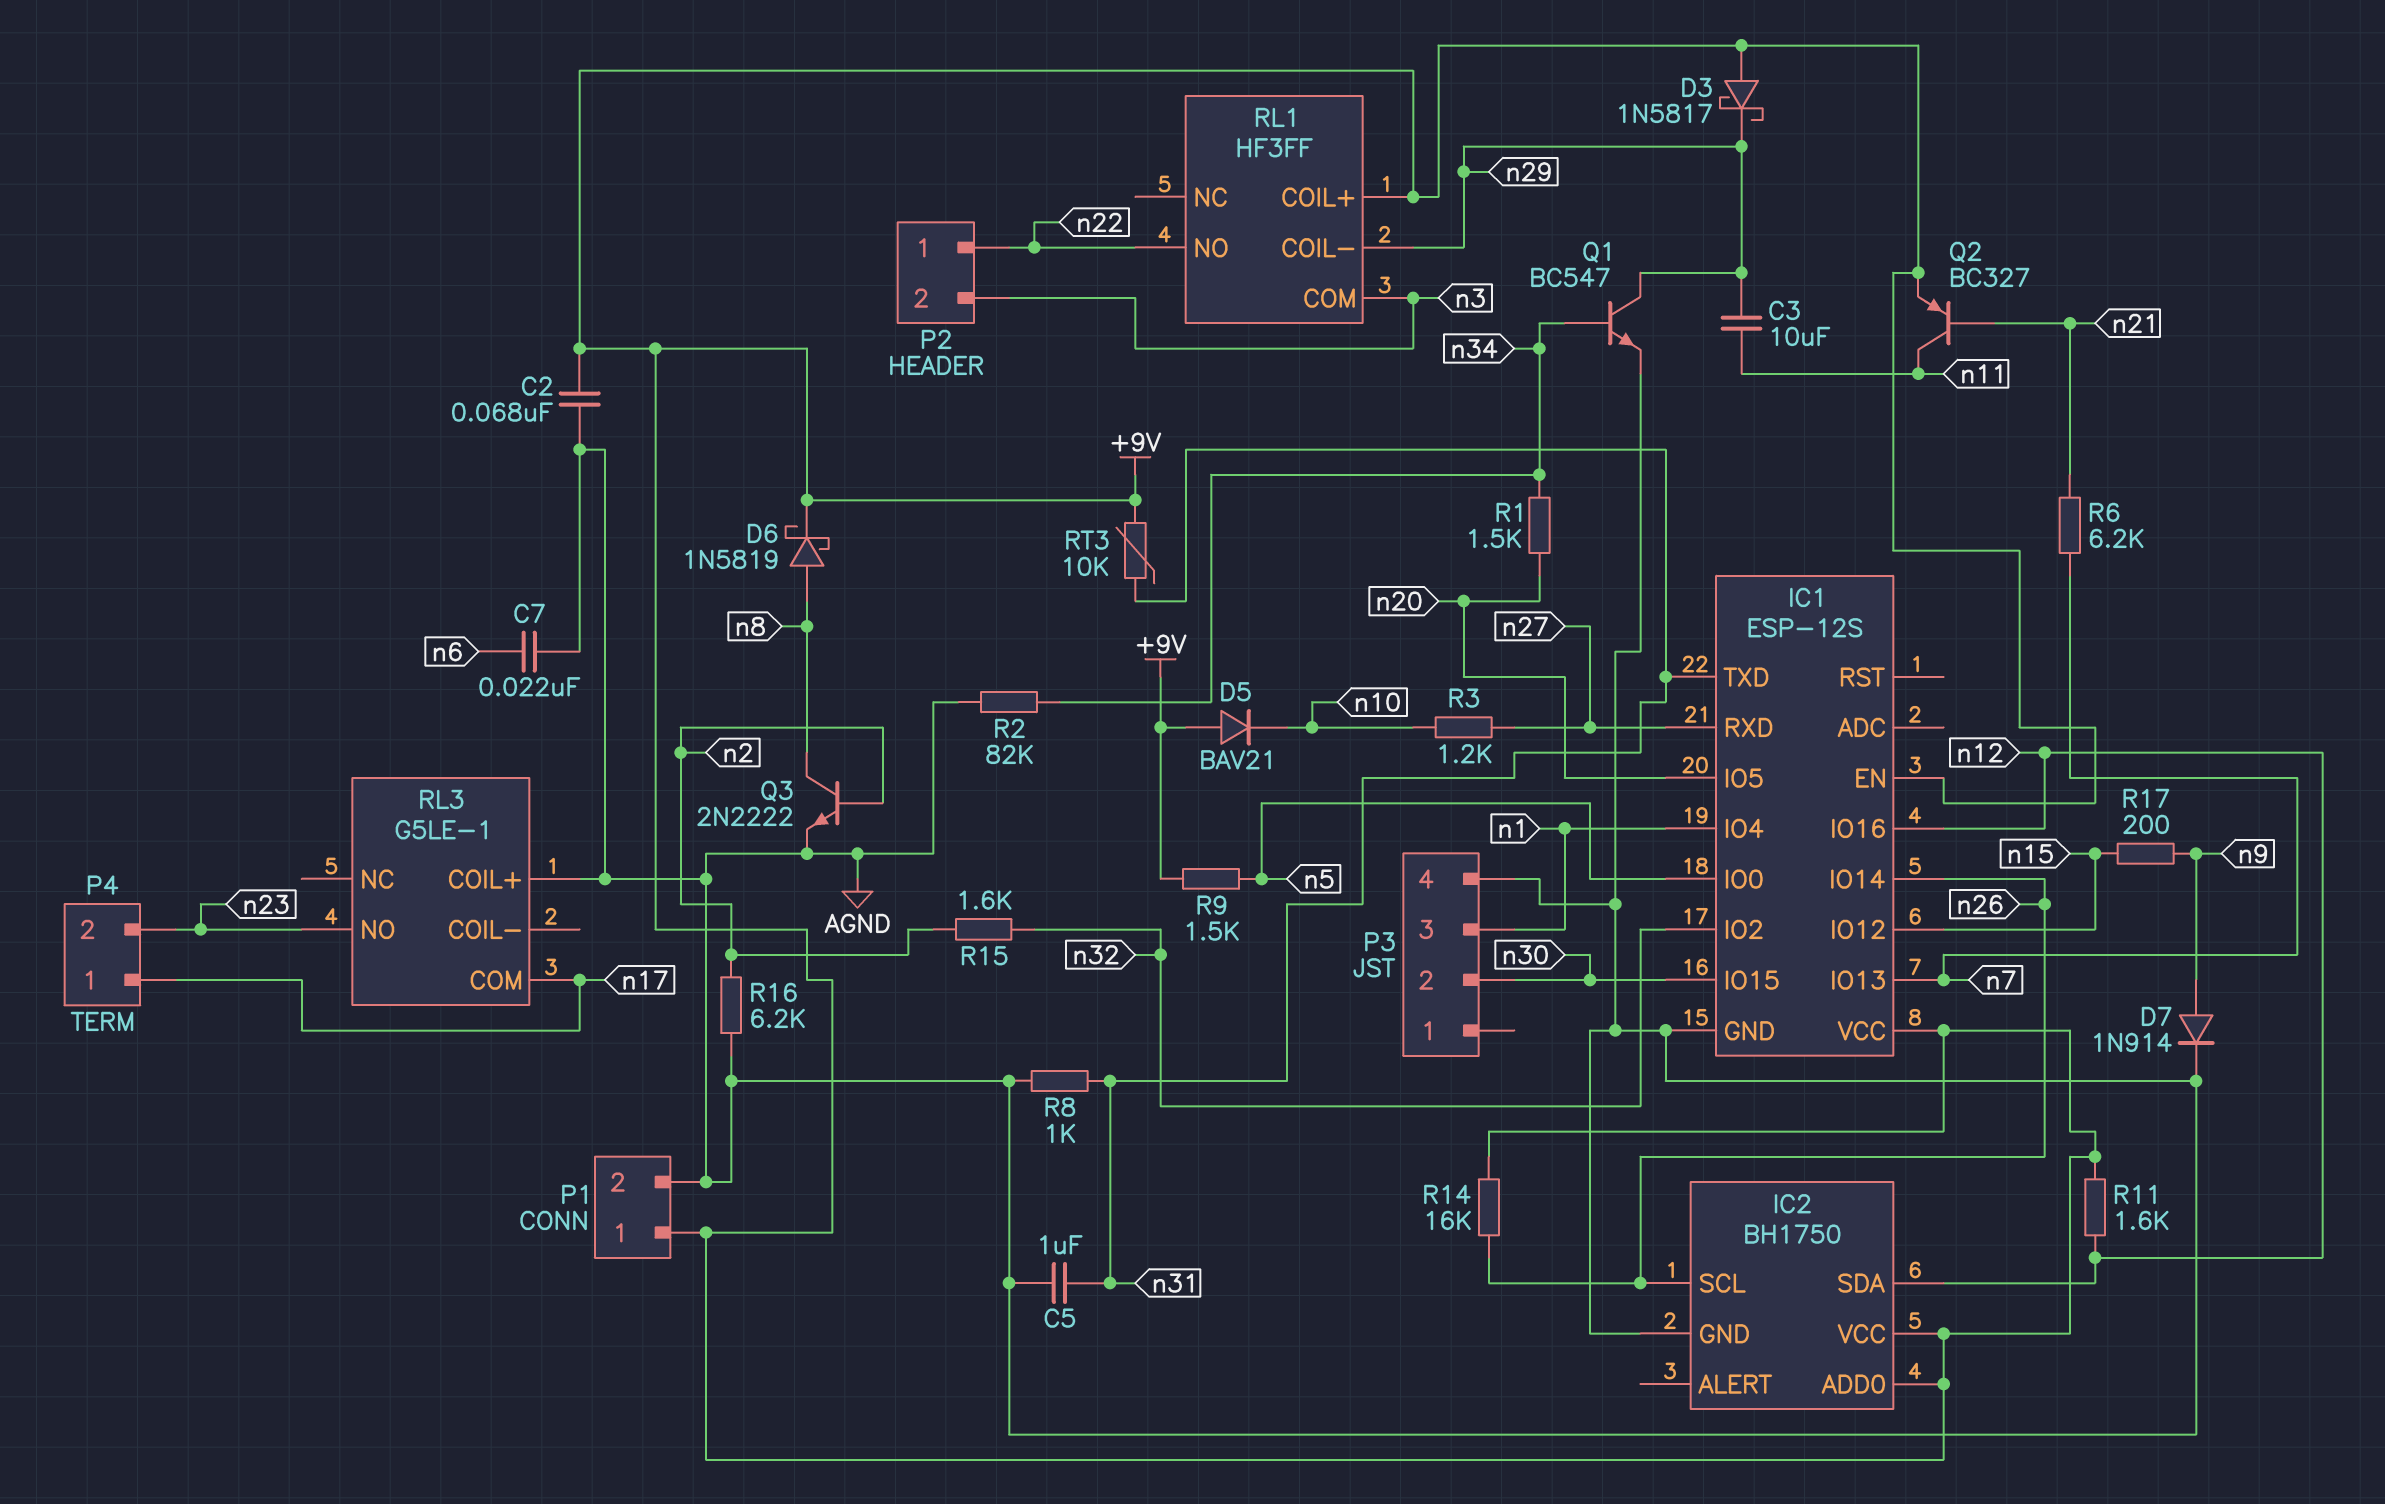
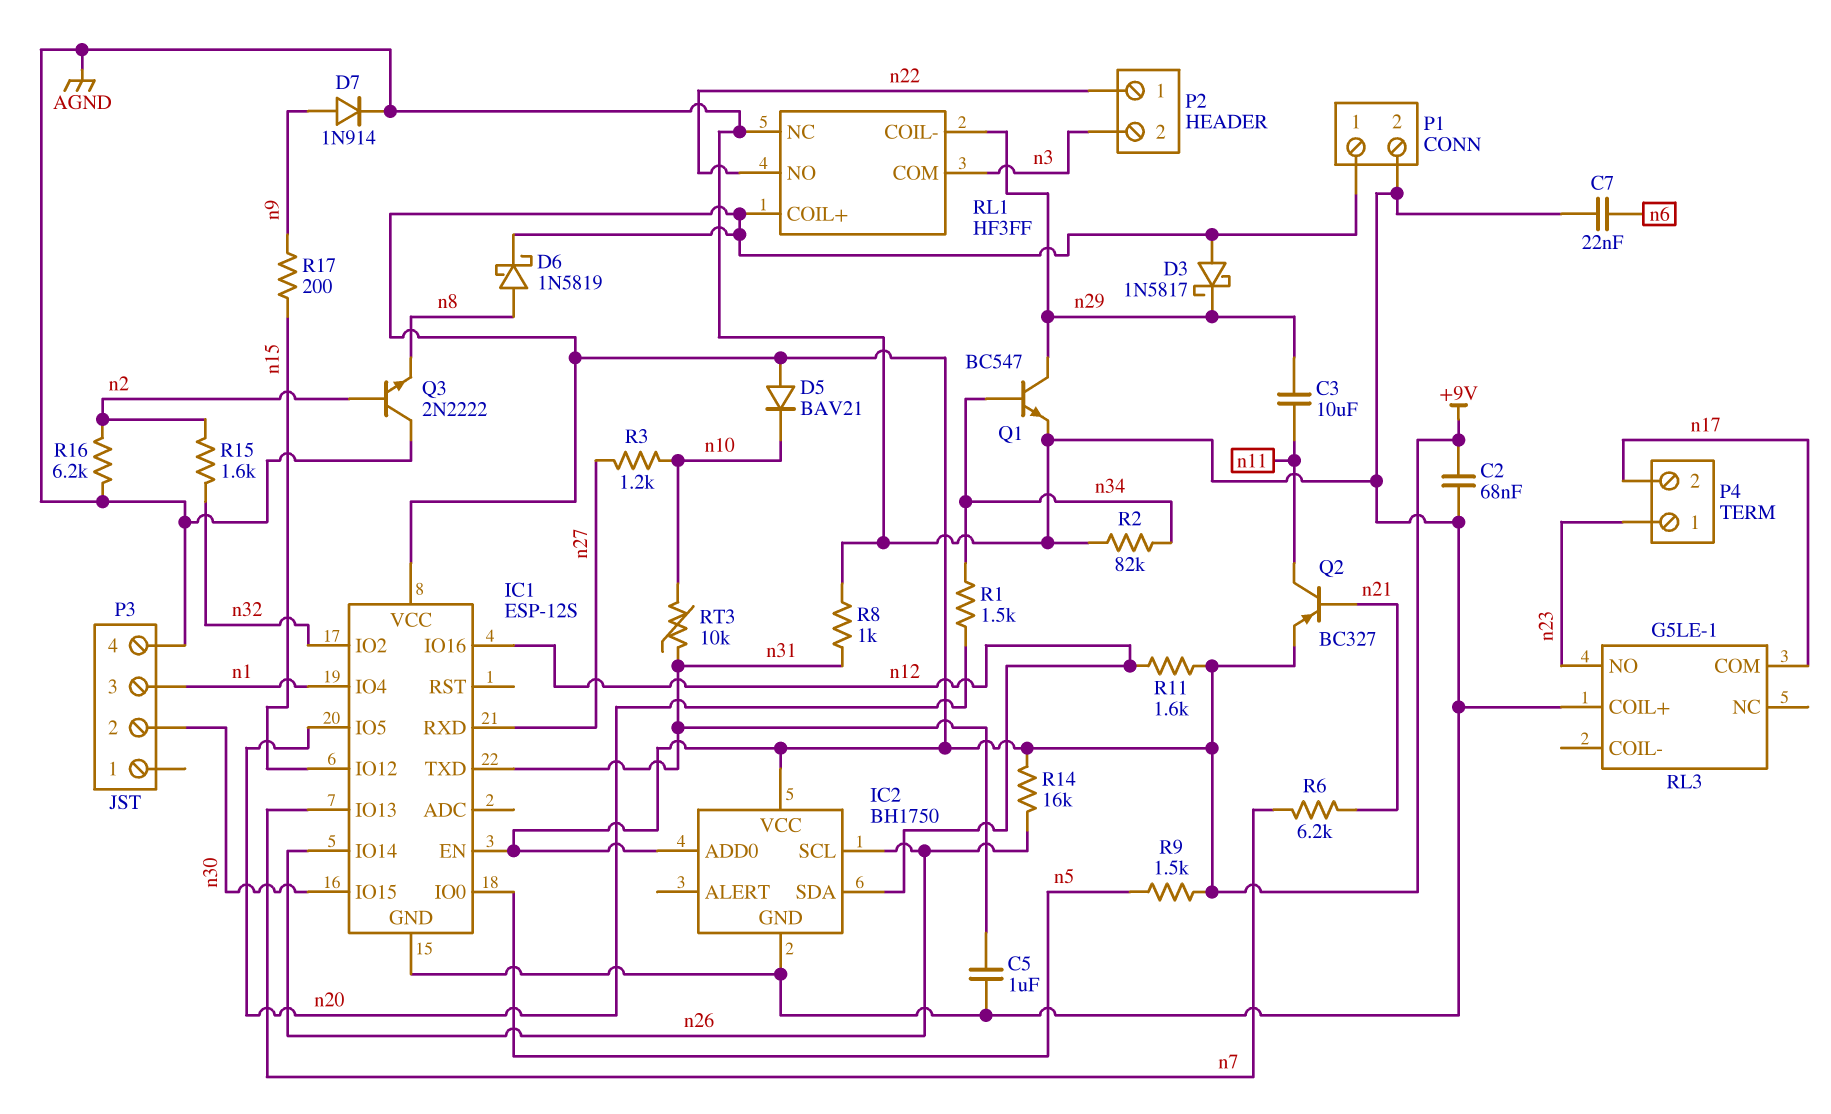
P4 pin 1: n17 -> n23
P4 pin 2: n23 -> n17
Q3: NPN 2N2222 (B n2, C n8, E AGND) -> NPN 2N2222 (B n2, C AGND, E n8)
RL1 pin NC: none -> AGND
RT3: 10k (+9V, n31) -> 10k (n10, n31)

